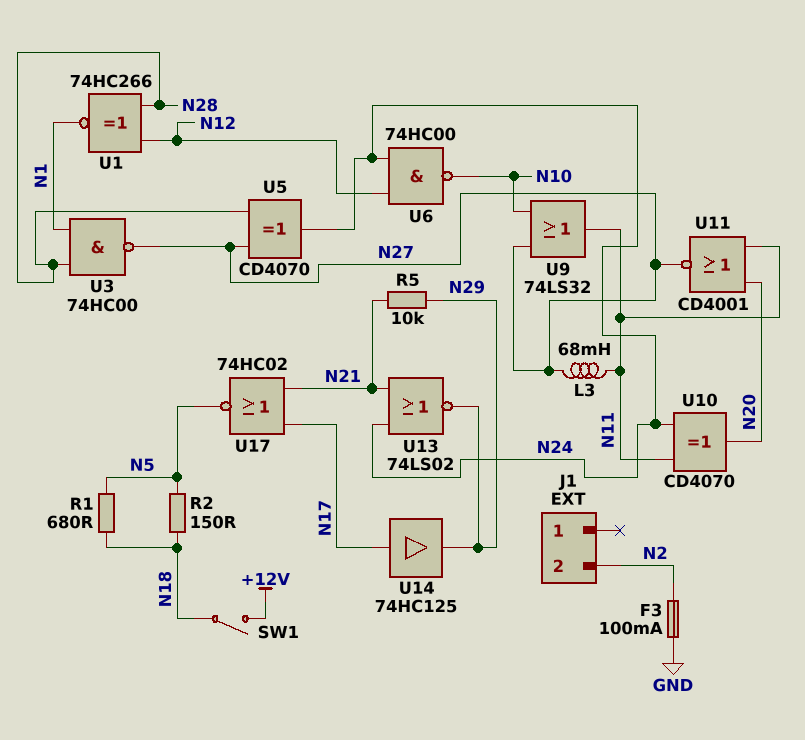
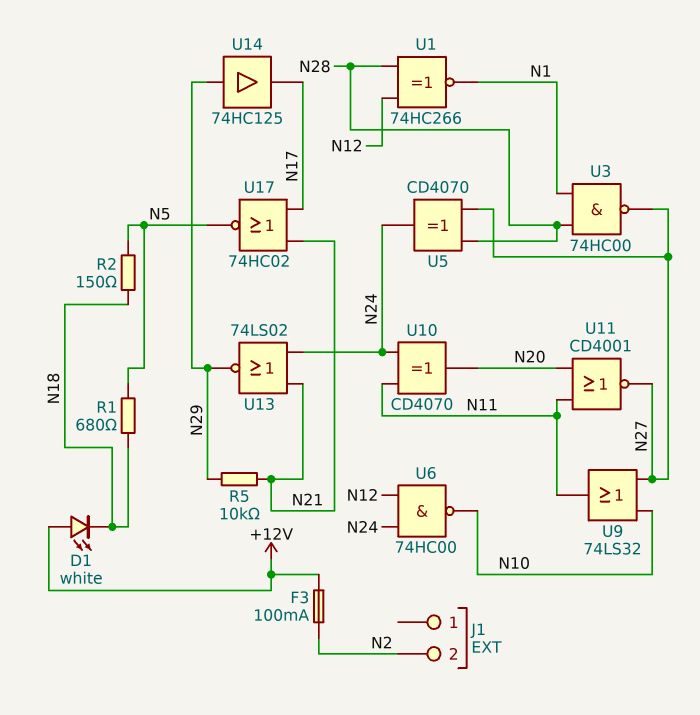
D1: none -> LED white (A +12V, K N18)
F3: 100mA (GND, N2) -> 100mA (+12V, N2)
L3: 68mH (N11, N27) -> none
SW1: switch (+12V, N18) -> none
U14: buffer 74HC125 (in N17, out N29) -> buffer 74HC125 (in N29, out N17)

